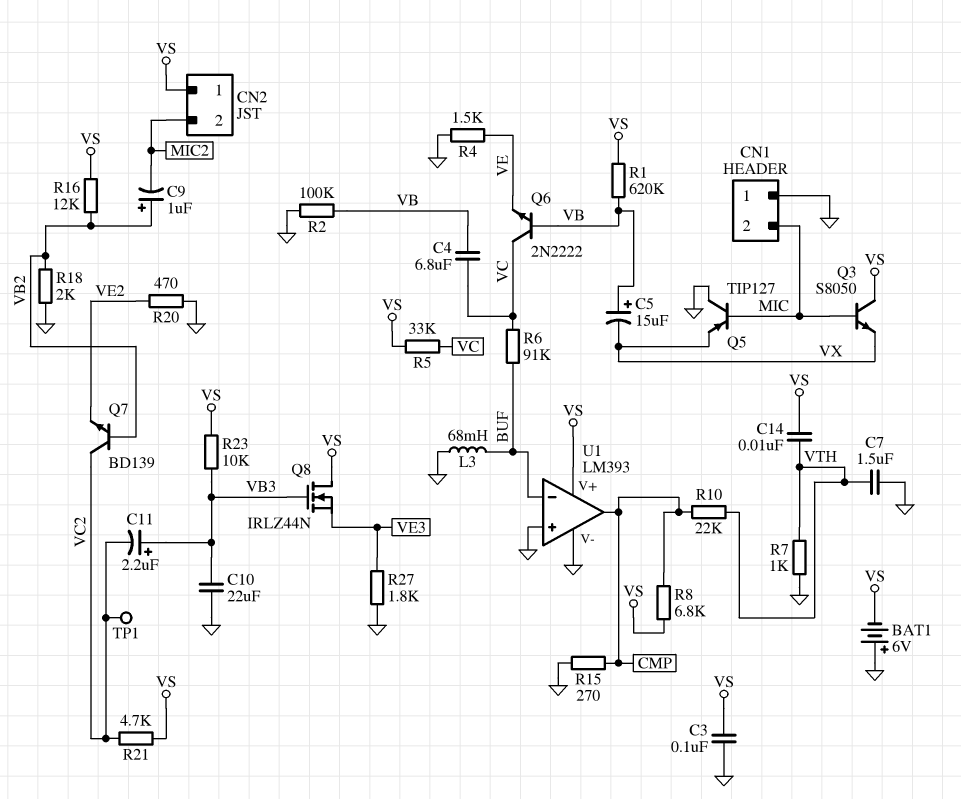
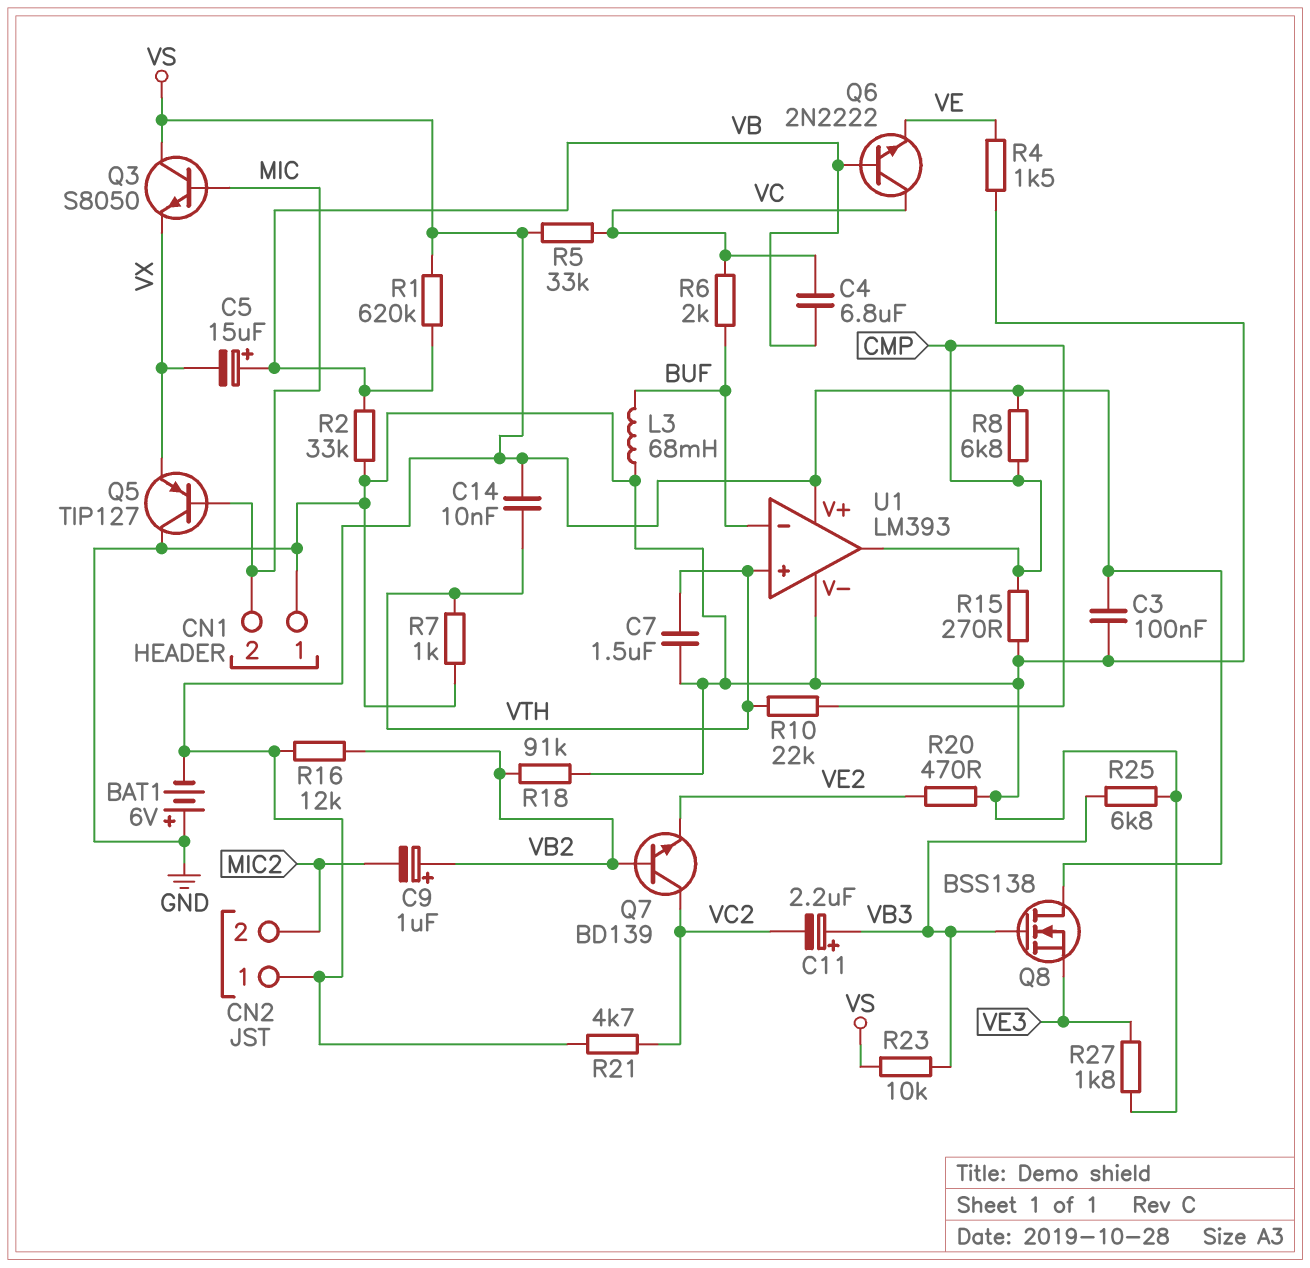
C10: 22uF (GND, VB3) -> none
Q8: NMOS IRLZ44N (G VB3, D VS, S VE3) -> NMOS BSS138 (G VB3, D VS, S VE3)
R2: 100k (GND, VB) -> 33k (GND, VB)
R6: 91k (BUF, VC) -> 2k (BUF, VC)
R18: 2k (GND, VB2) -> 91k (GND, VB2)
R25: none -> 6.8k (GND, VB3)
TP1: test point (VC2) -> none
U1 pin in+: GND -> VTH

